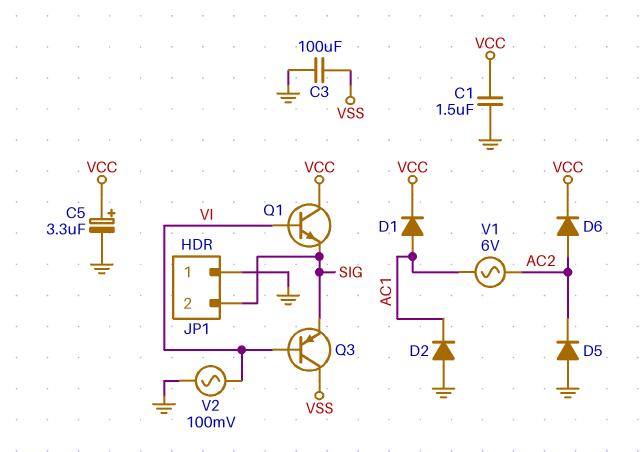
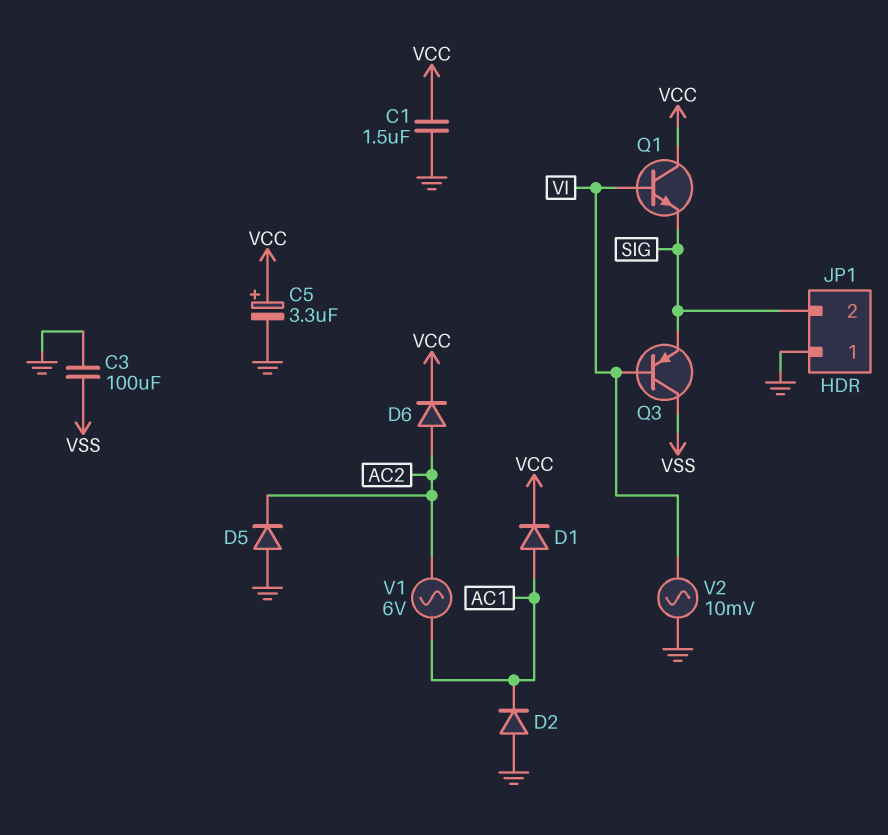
V2: AC 100mV (GND, VI) -> AC 10mV (GND, VI)

